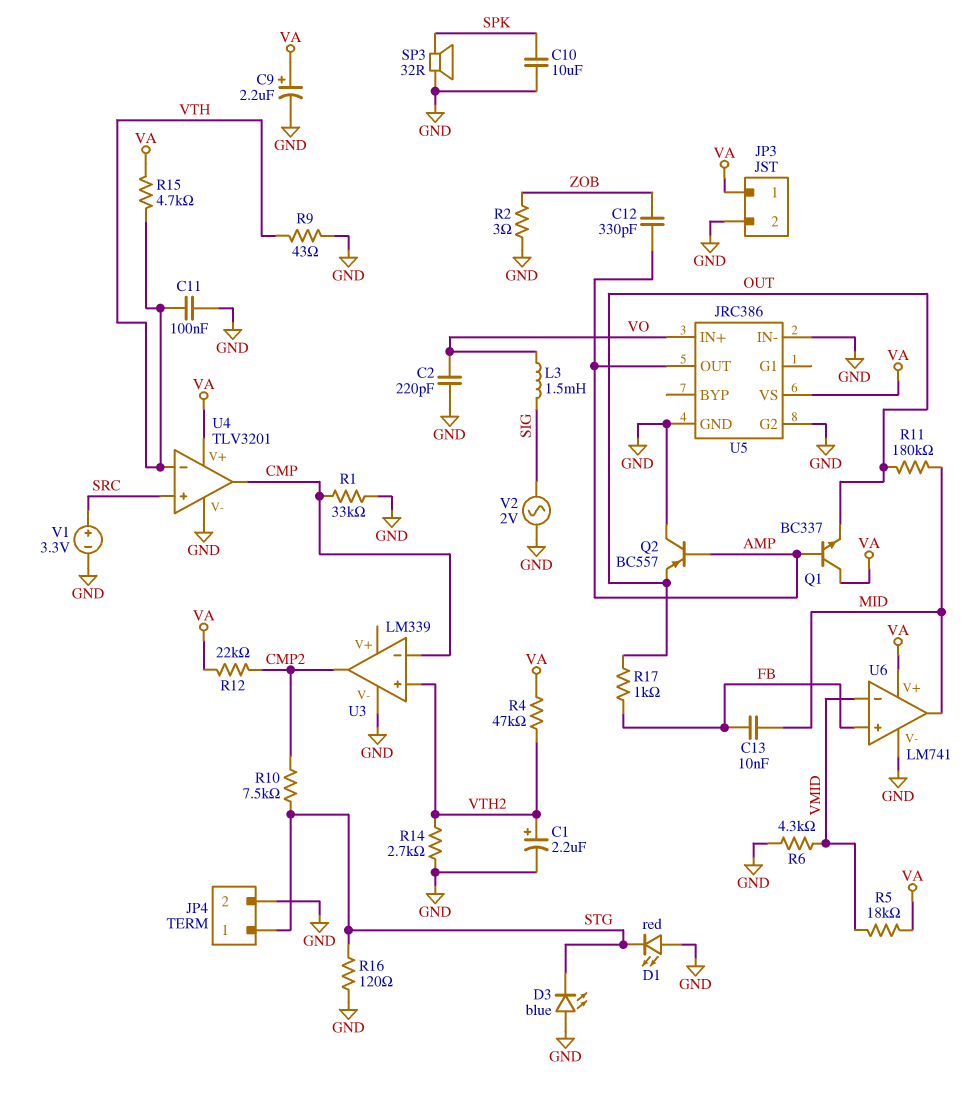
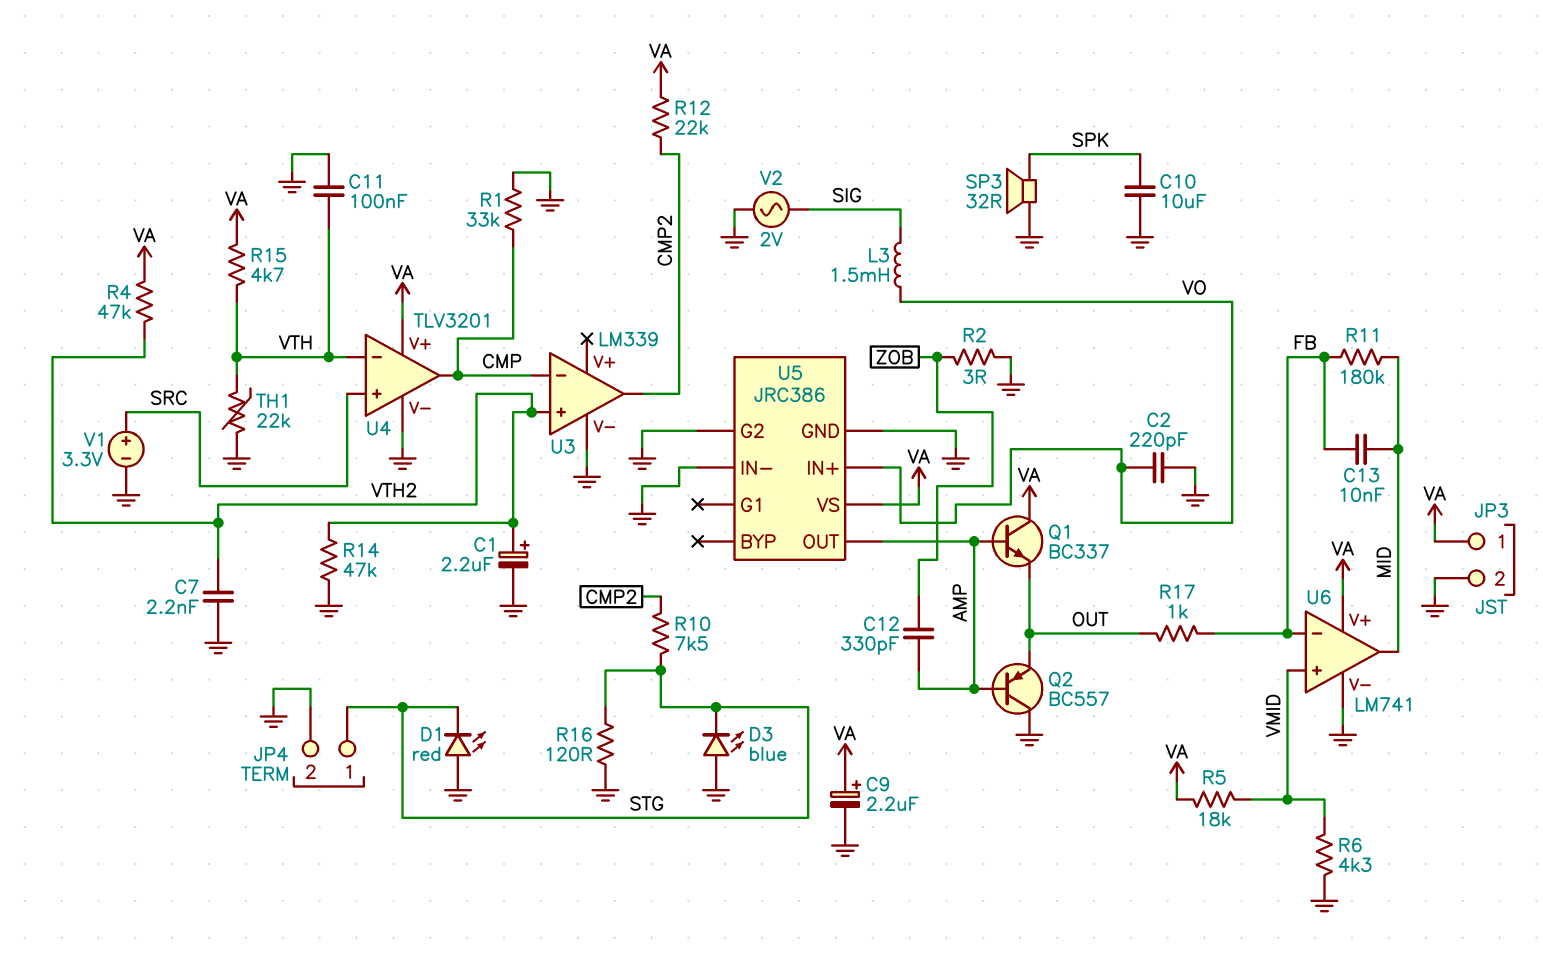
C7: none -> 2.2nF (GND, VTH2)
R9: 43 (GND, VTH) -> none
R11: 180k (MID, OUT) -> 180k (FB, MID)
R14: 2.7k (GND, VTH2) -> 47k (GND, VTH2)
TH1: none -> 22k (GND, VTH)
U6 pin in+: FB -> VMID
U6 pin in-: VMID -> FB

